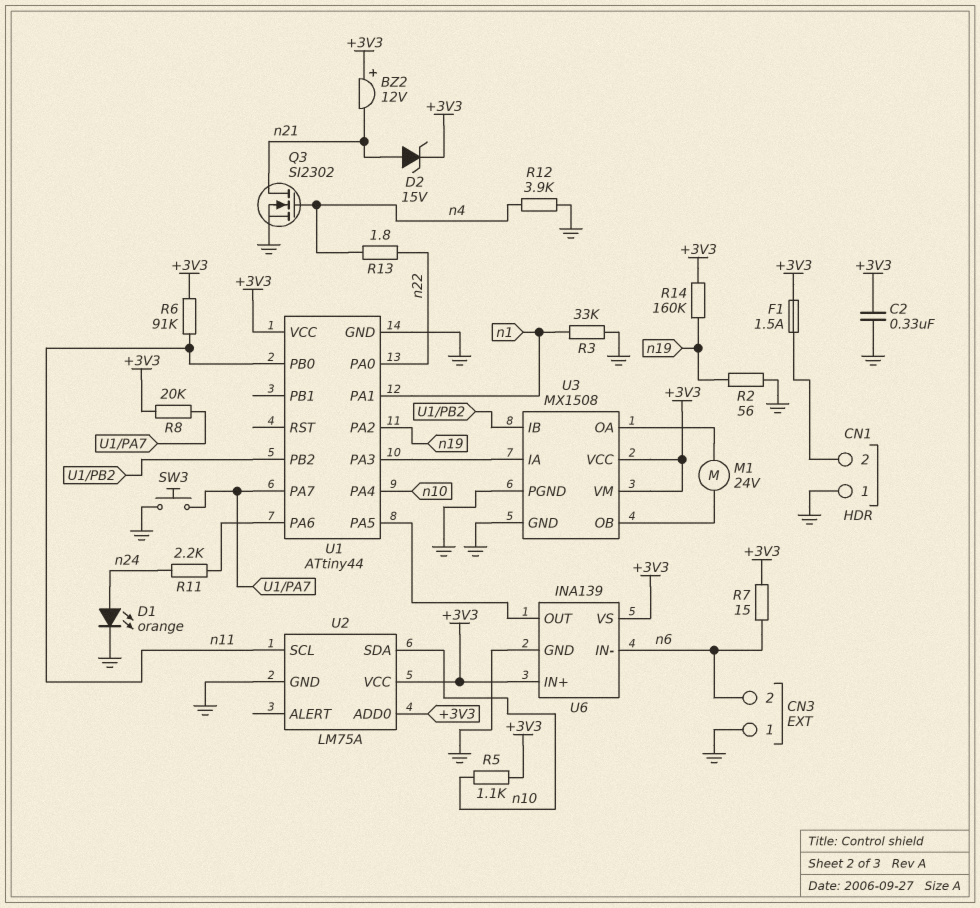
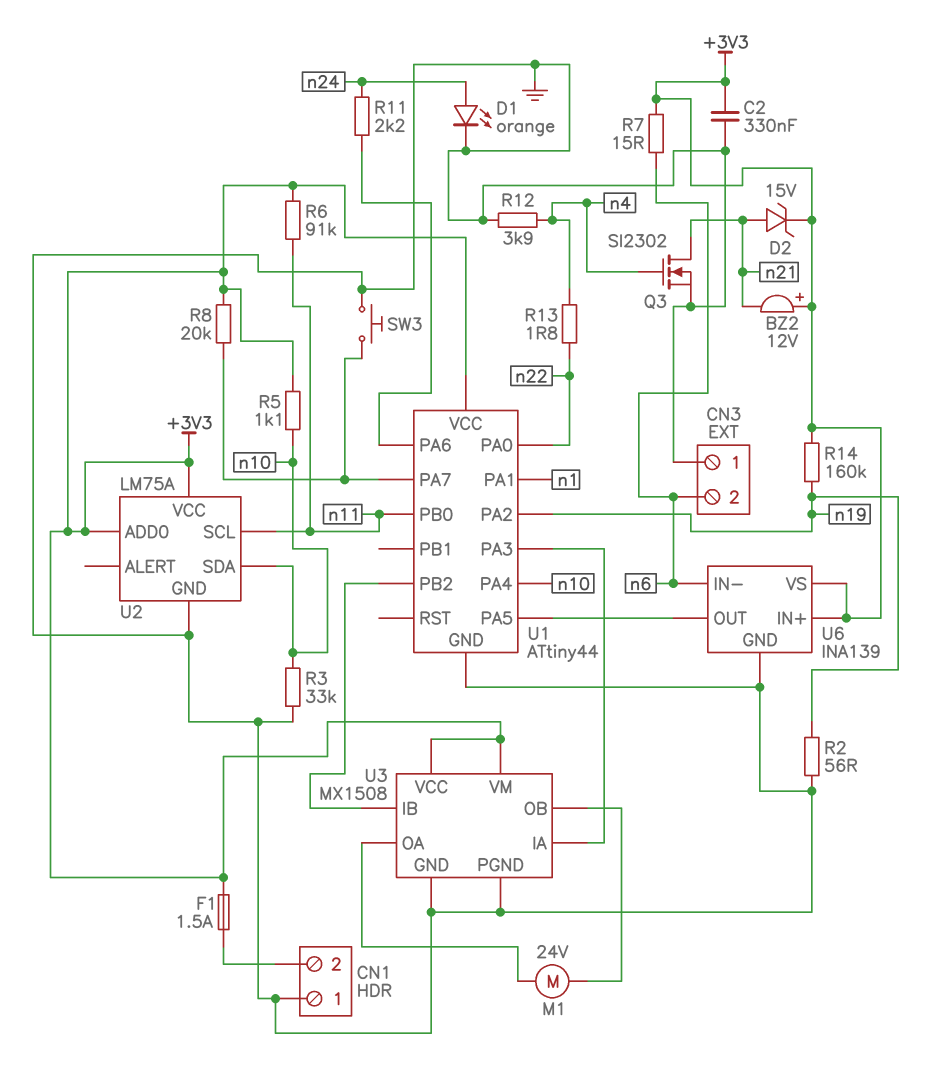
R3: 33k (GND, n1) -> 33k (GND, n10)

